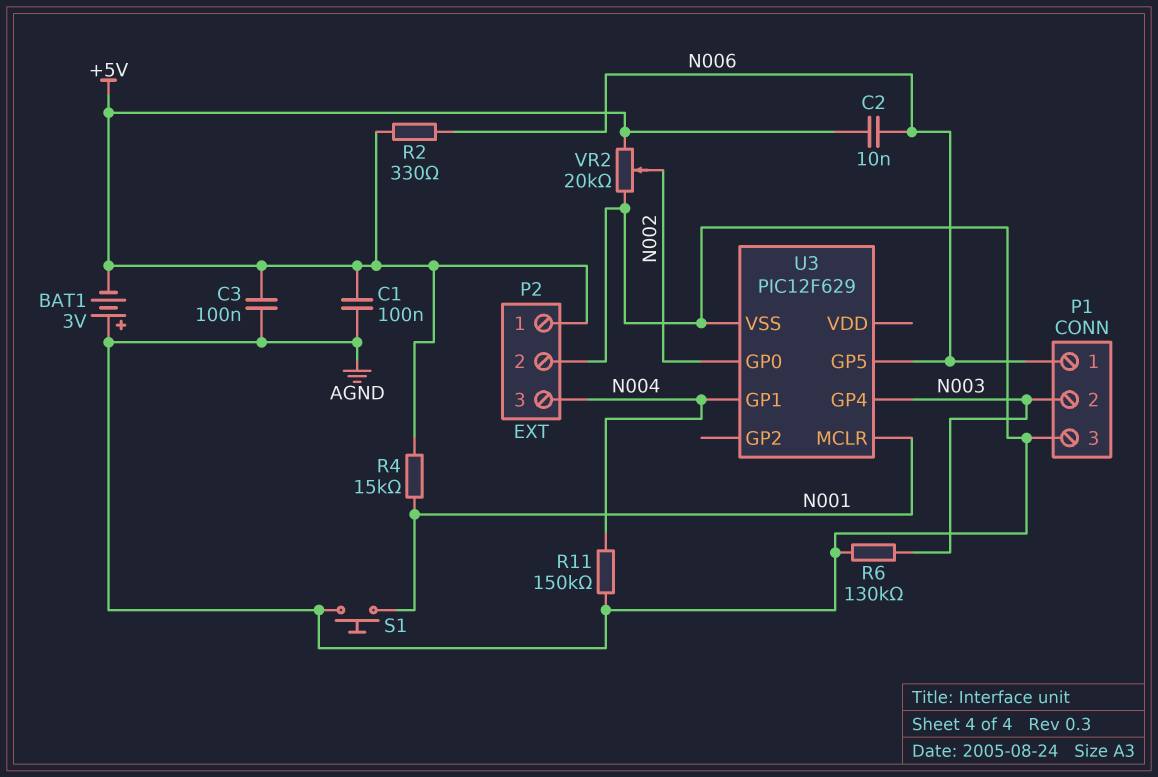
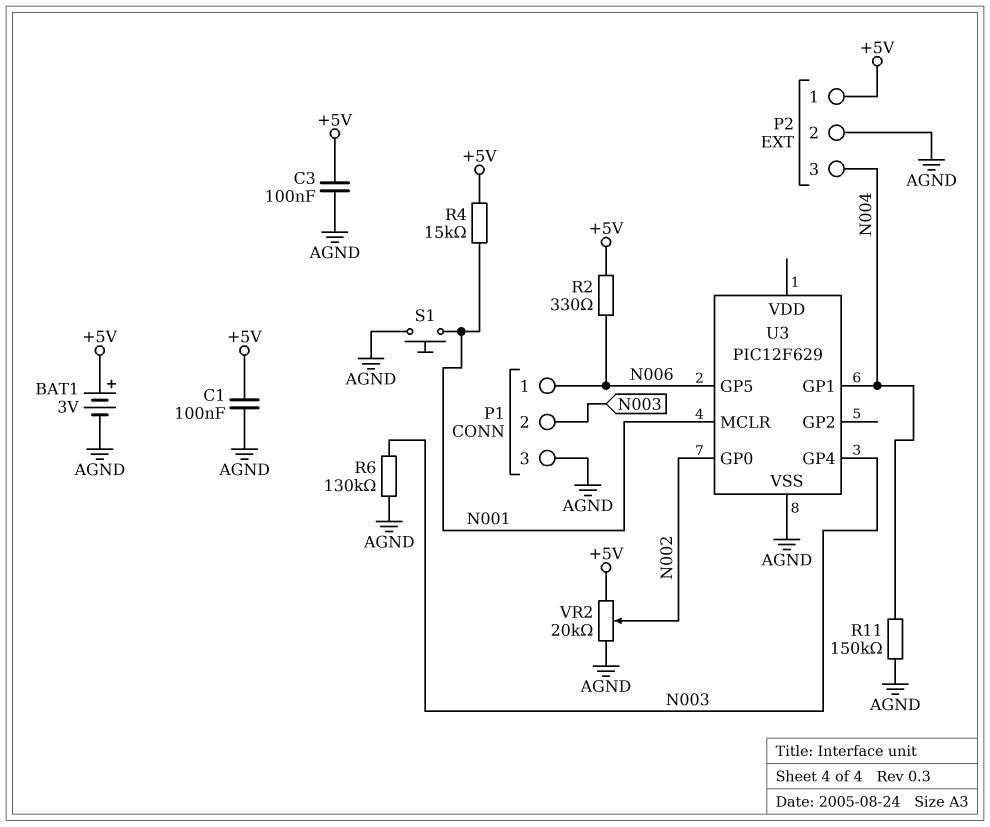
BAT1: 3V (plus AGND, minus +5V) -> 3V (plus +5V, minus AGND)
C2: 10nF (+5V, N006) -> none

